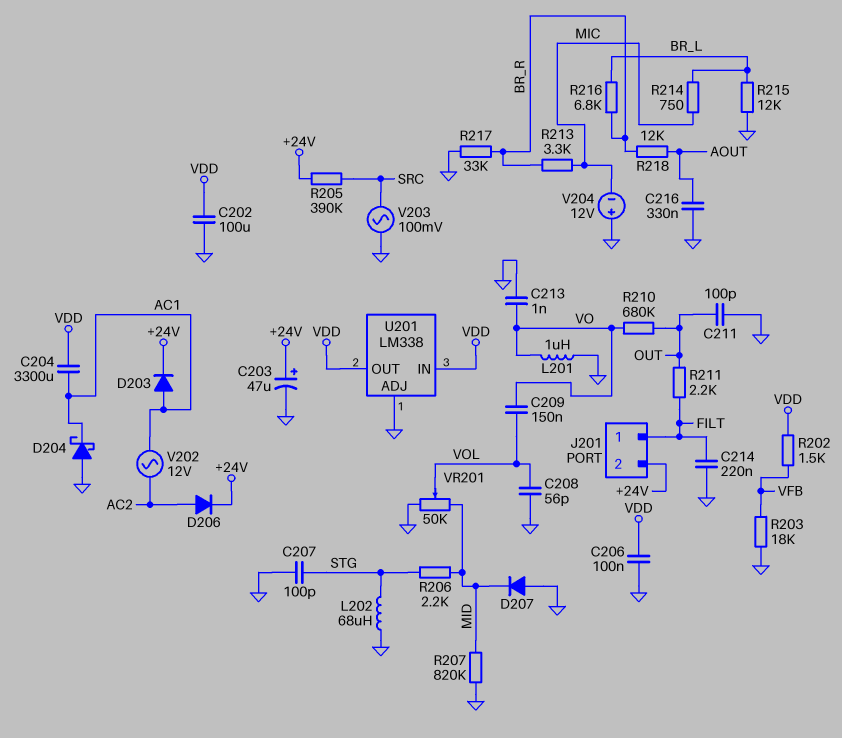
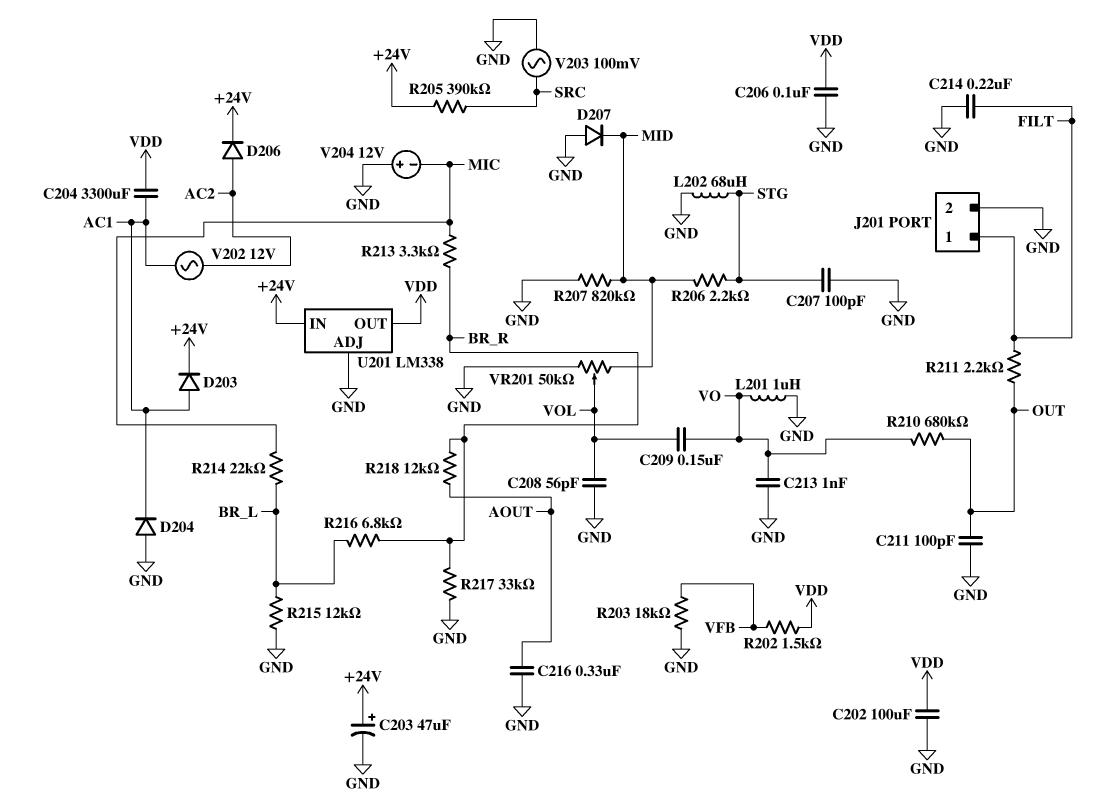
D204: schottky (A GND, K AC1) -> diode (A GND, K AC1)
J201 pin 2: +24V -> GND
R214: 750 (BR_L, MIC) -> 22k (BR_L, MIC)
U201 pin IN: VDD -> +24V

